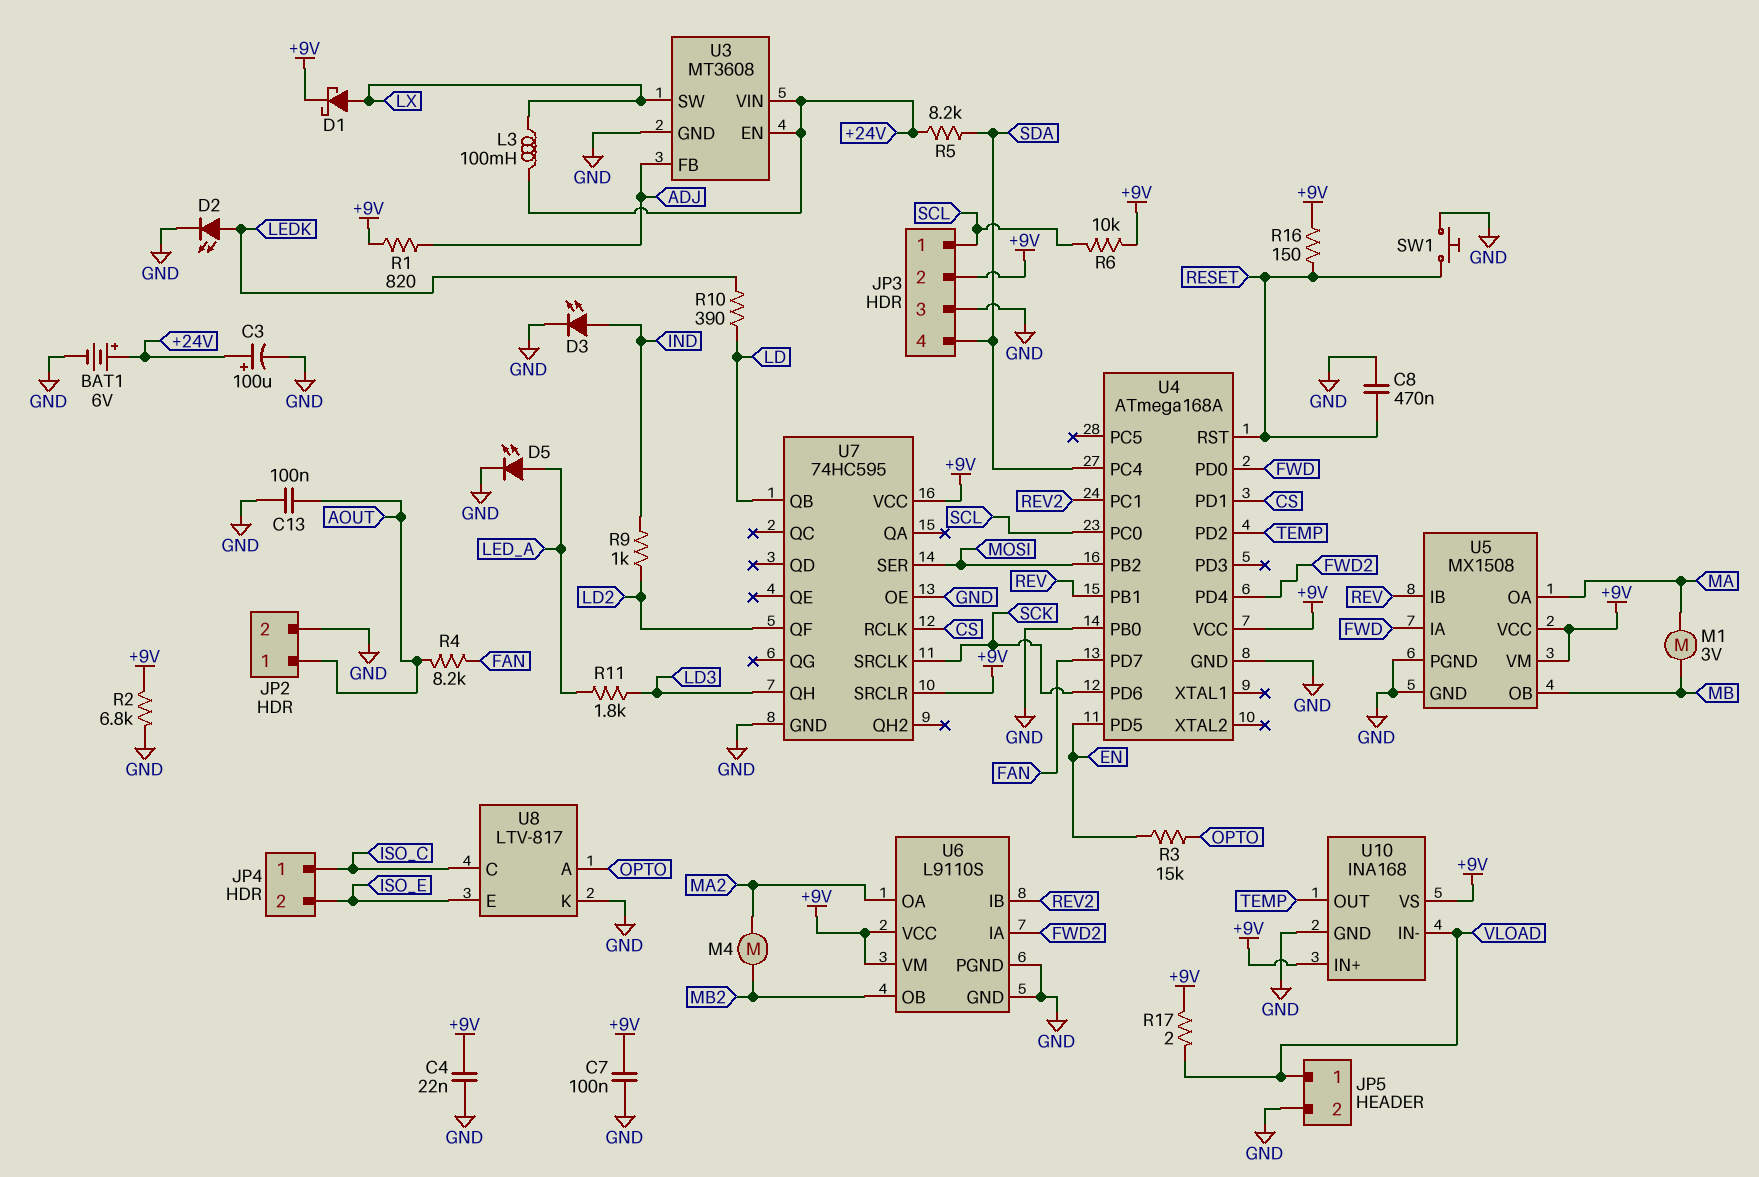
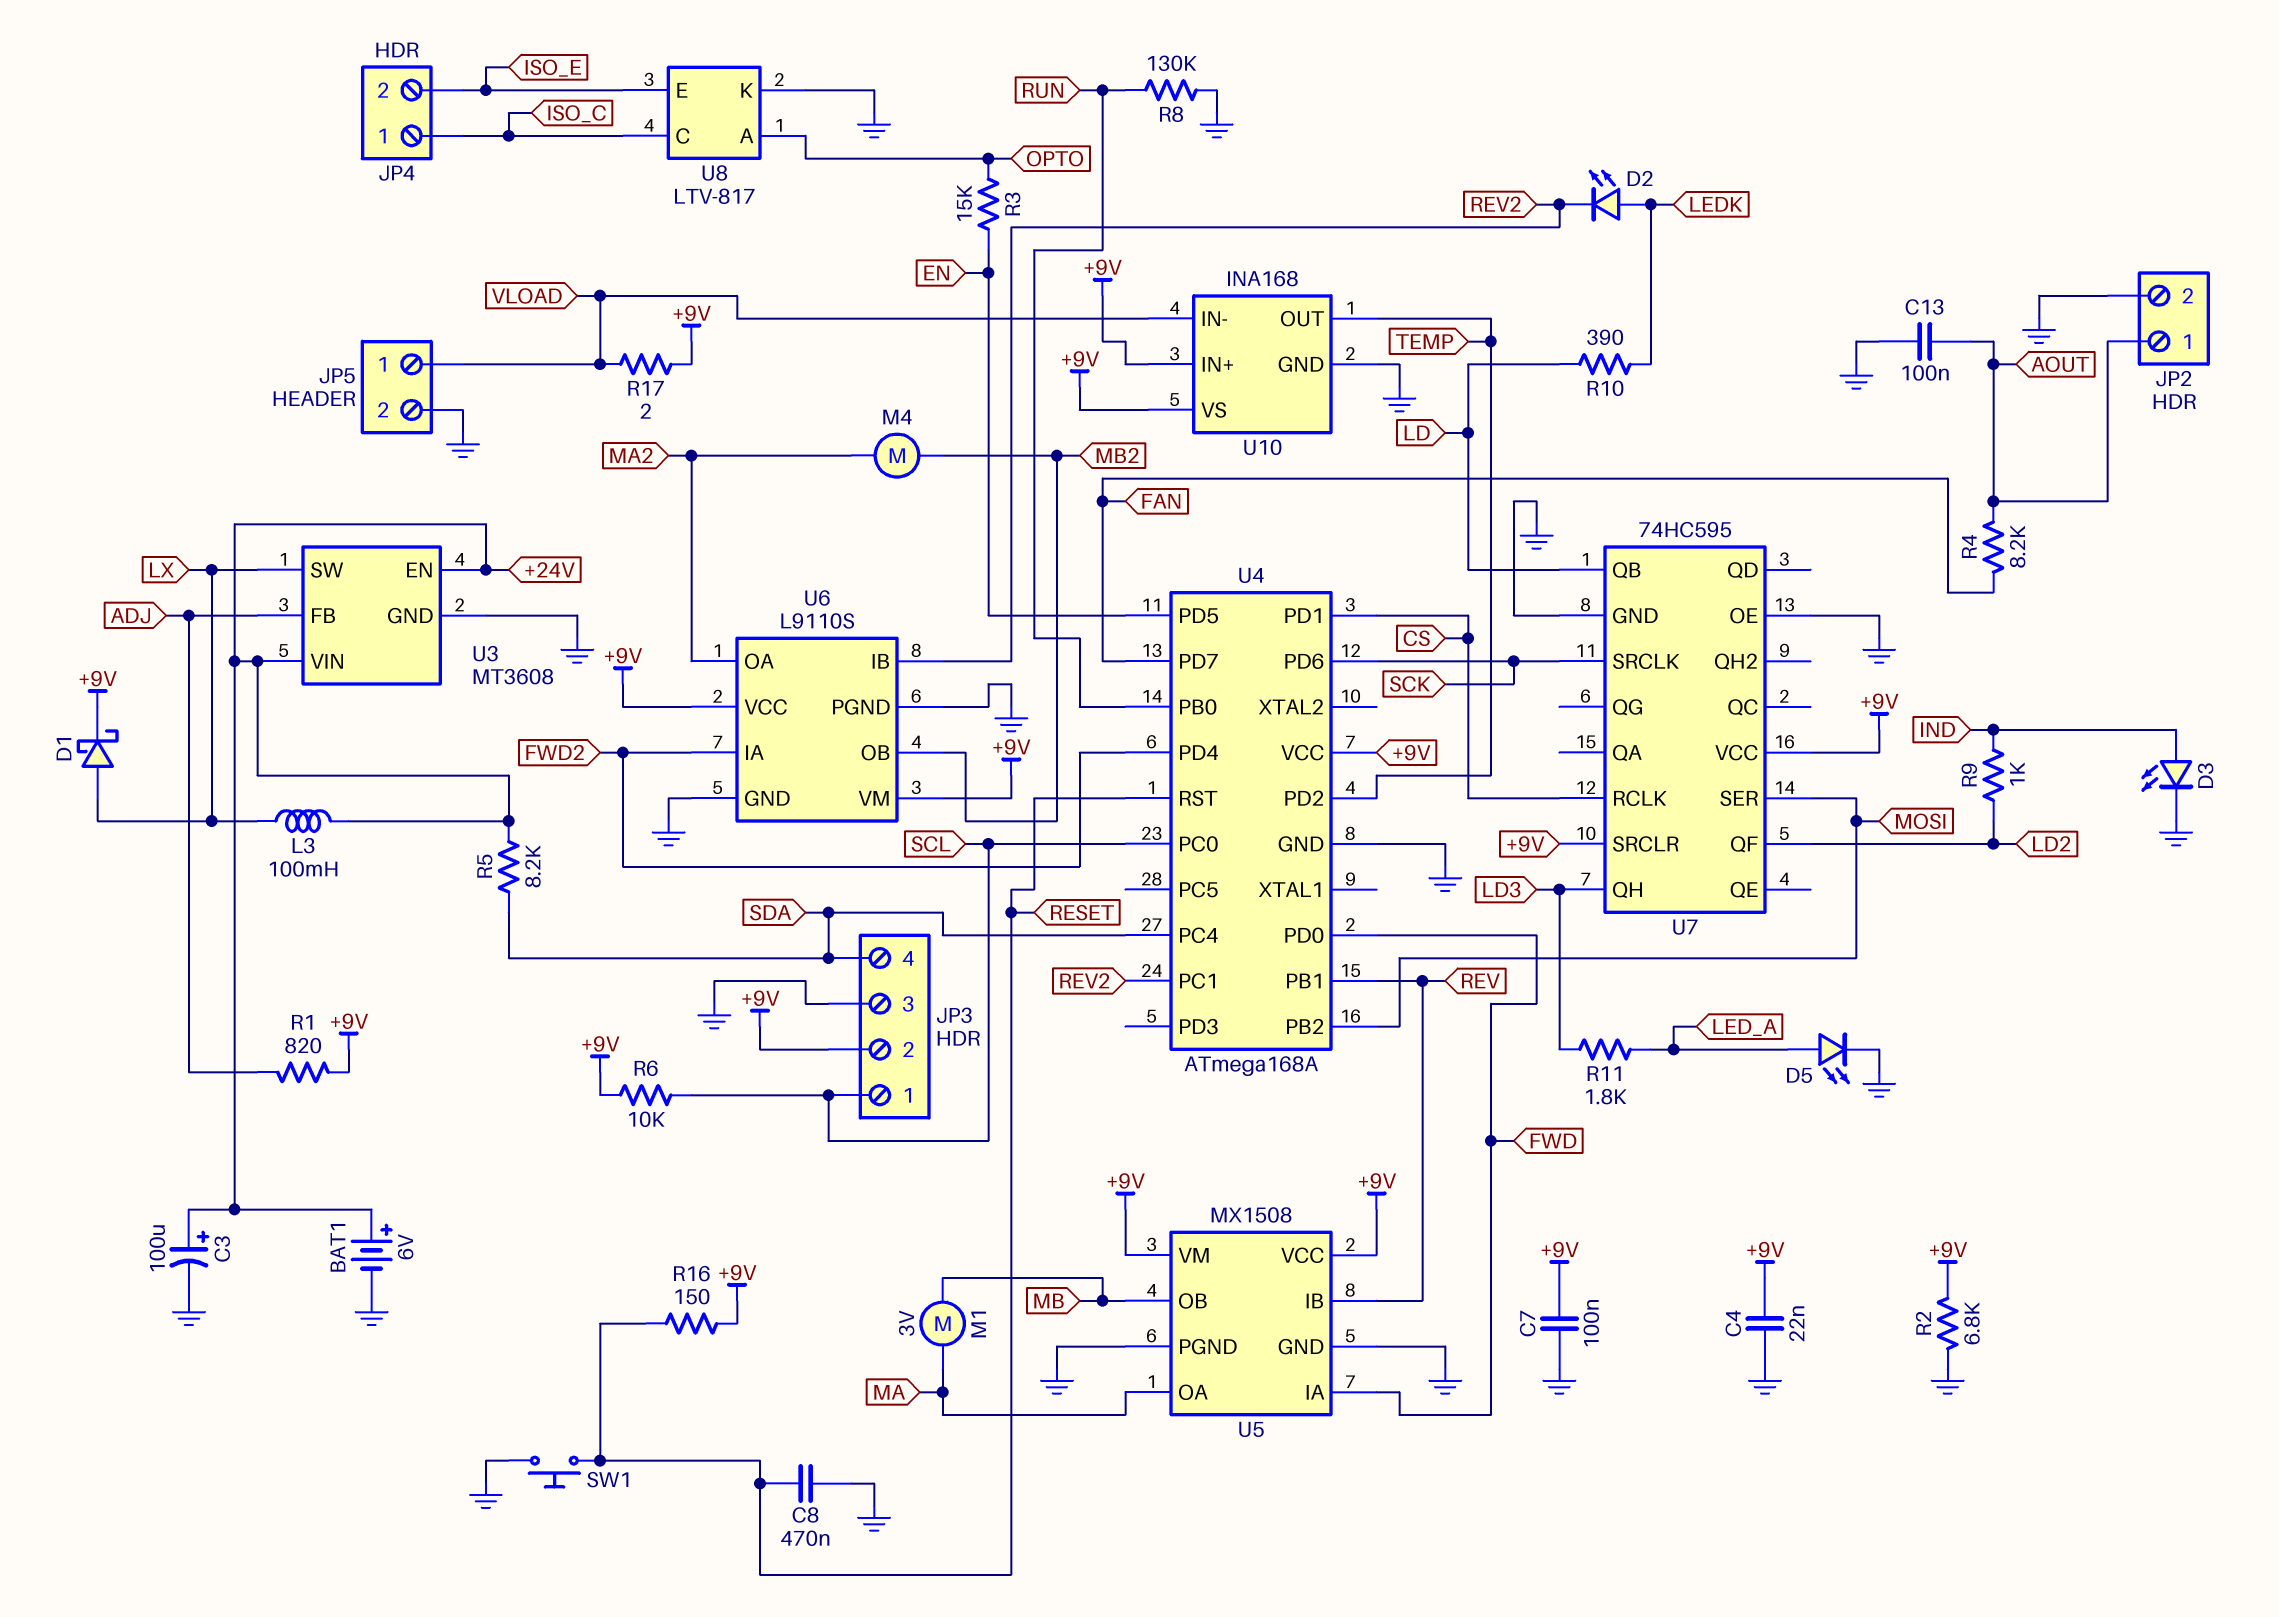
D2: LED (A LEDK, K GND) -> LED (A LEDK, K REV2)
R8: none -> 130k (GND, RUN)
U4 pin PB0: GND -> RUN

